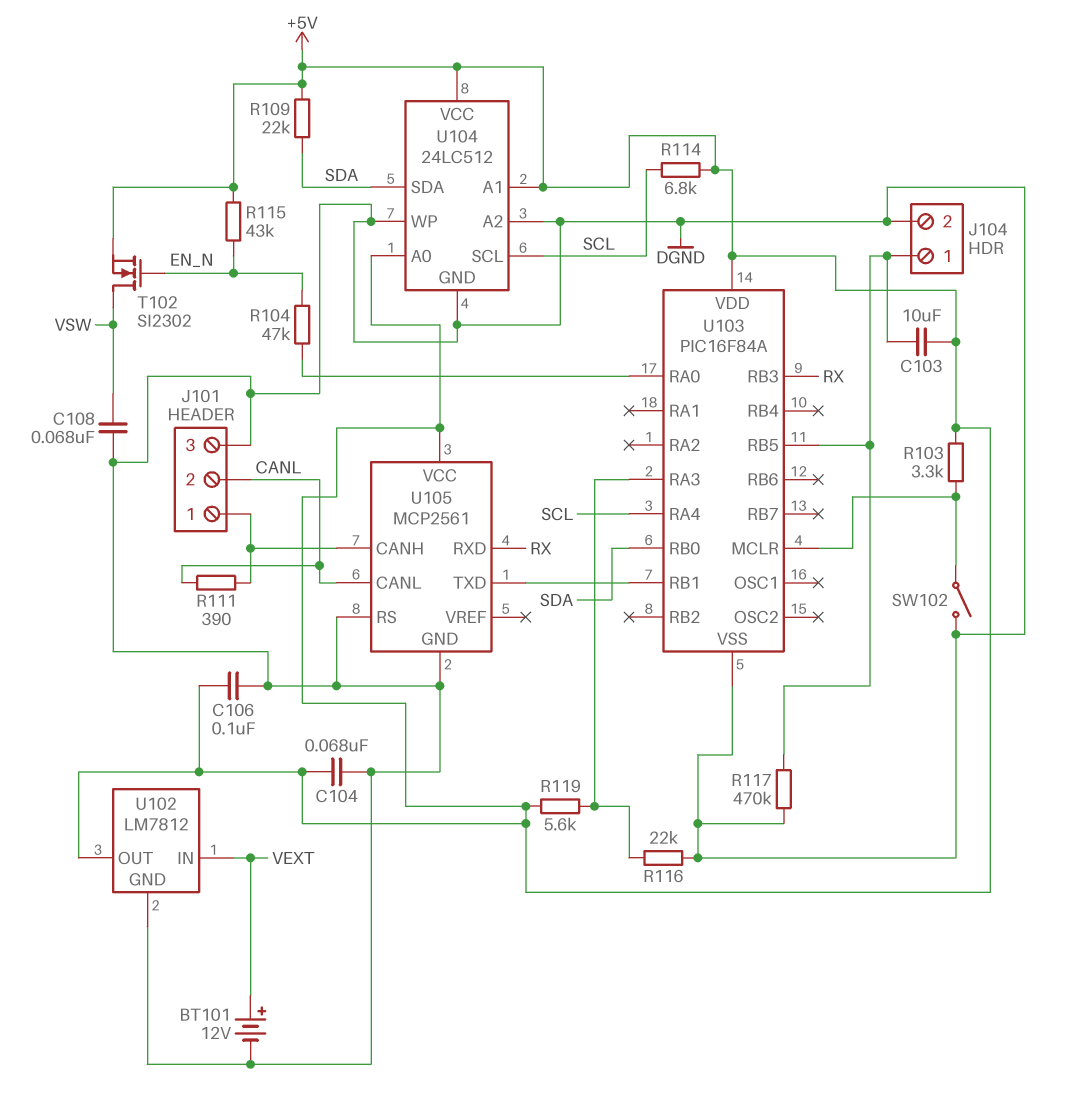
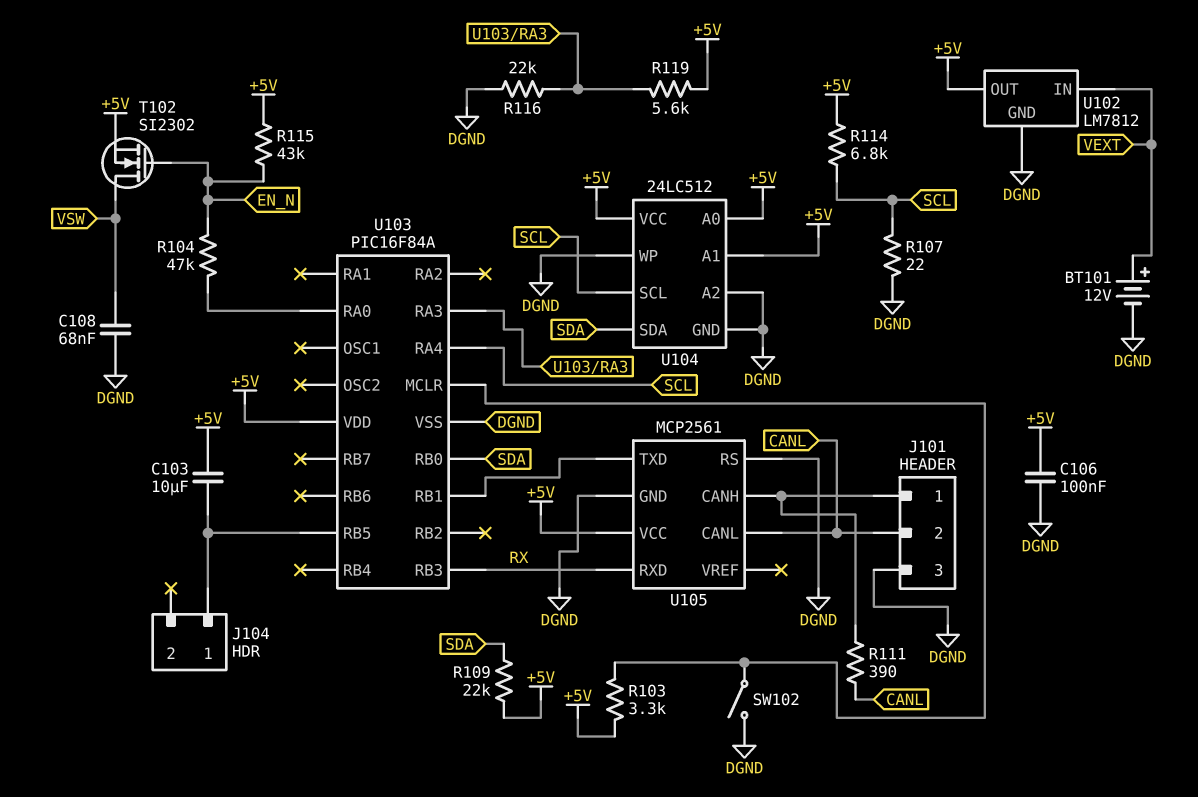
C104: 68nF (+5V, DGND) -> none
J104 pin 2: DGND -> none
R107: none -> 22 (DGND, SCL)
R117: 470k (DGND, J104/1) -> none

